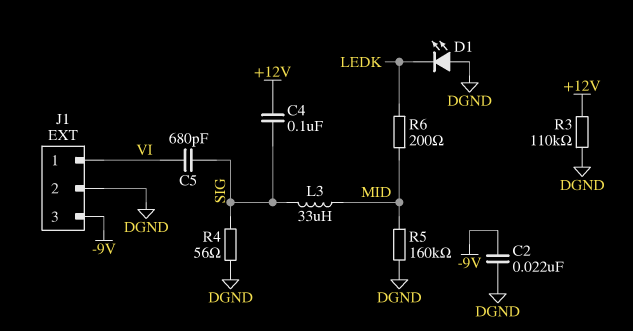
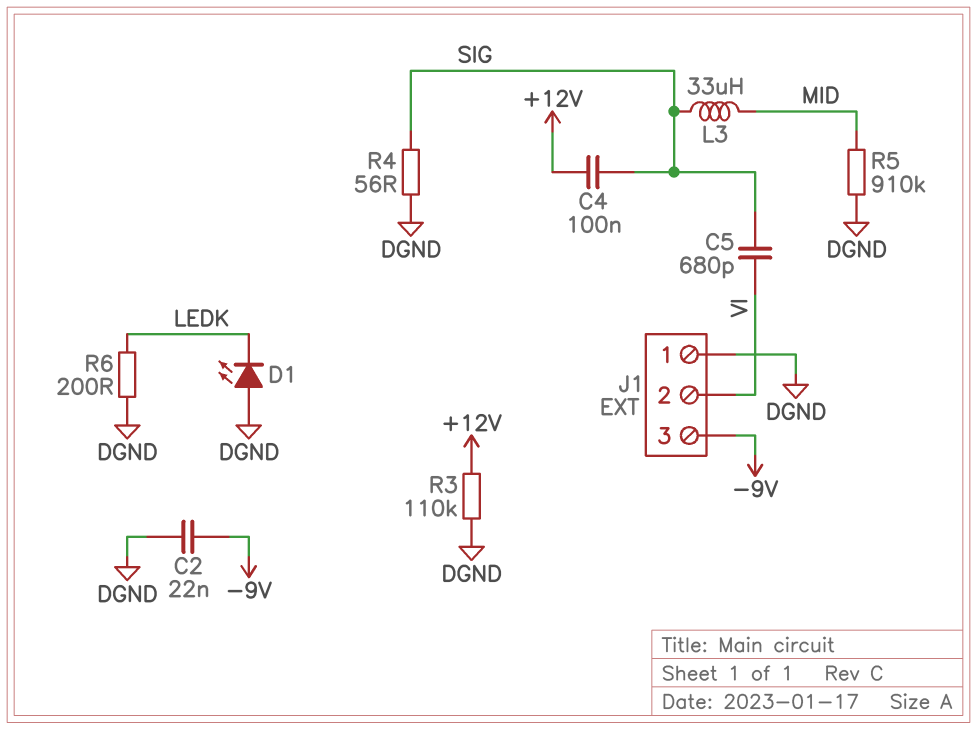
J1 pin 1: VI -> DGND
J1 pin 2: DGND -> VI
R5: 160k (DGND, MID) -> 910k (DGND, MID)
R6: 200 (LEDK, MID) -> 200 (DGND, LEDK)

